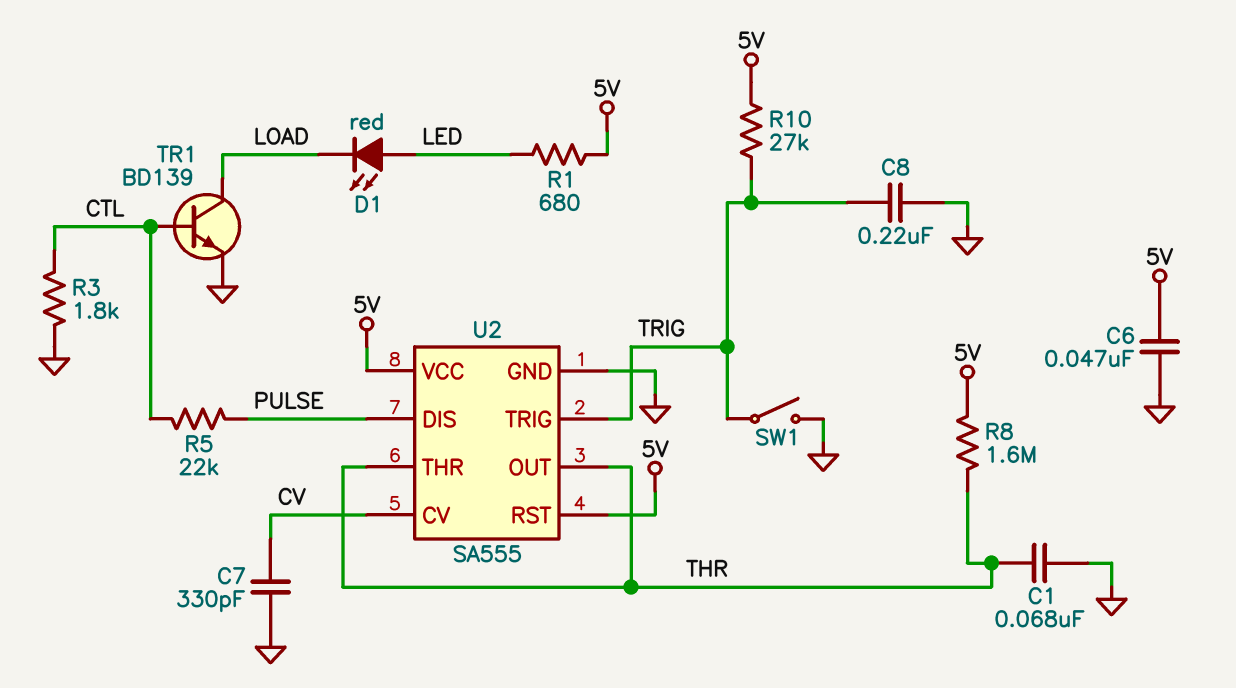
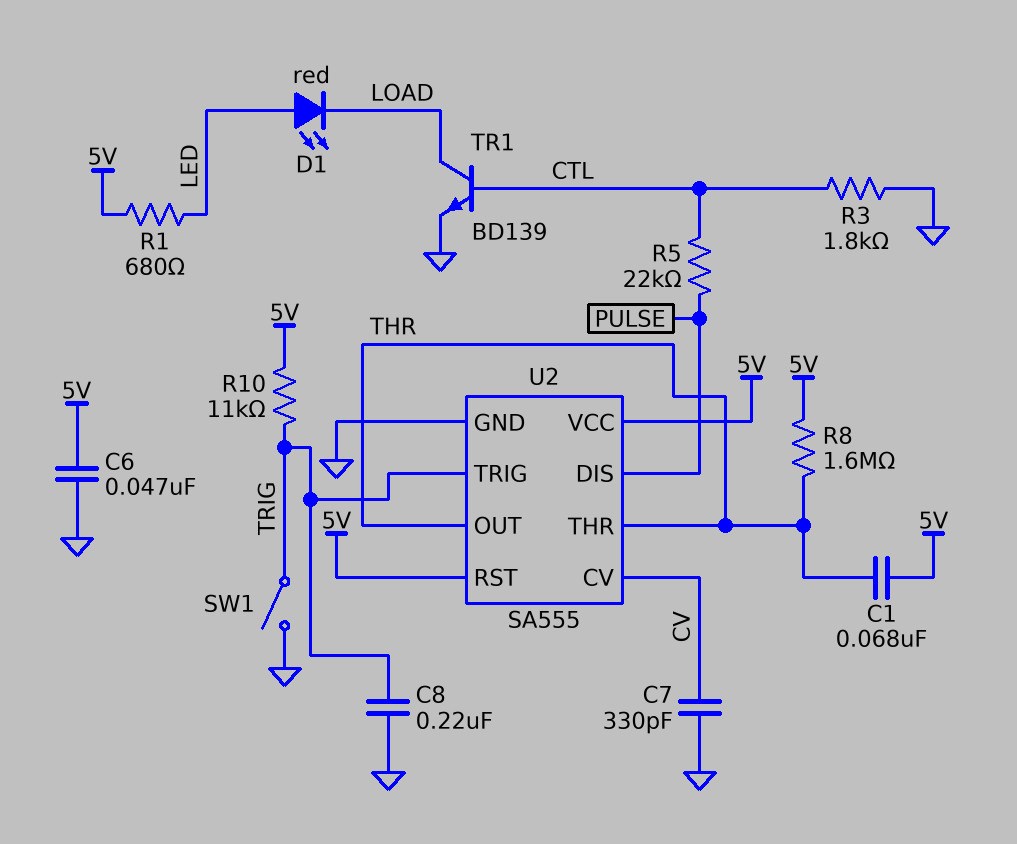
C1: 68nF (GND, THR) -> 68nF (5V, THR)
R10: 27k (5V, TRIG) -> 11k (5V, TRIG)

